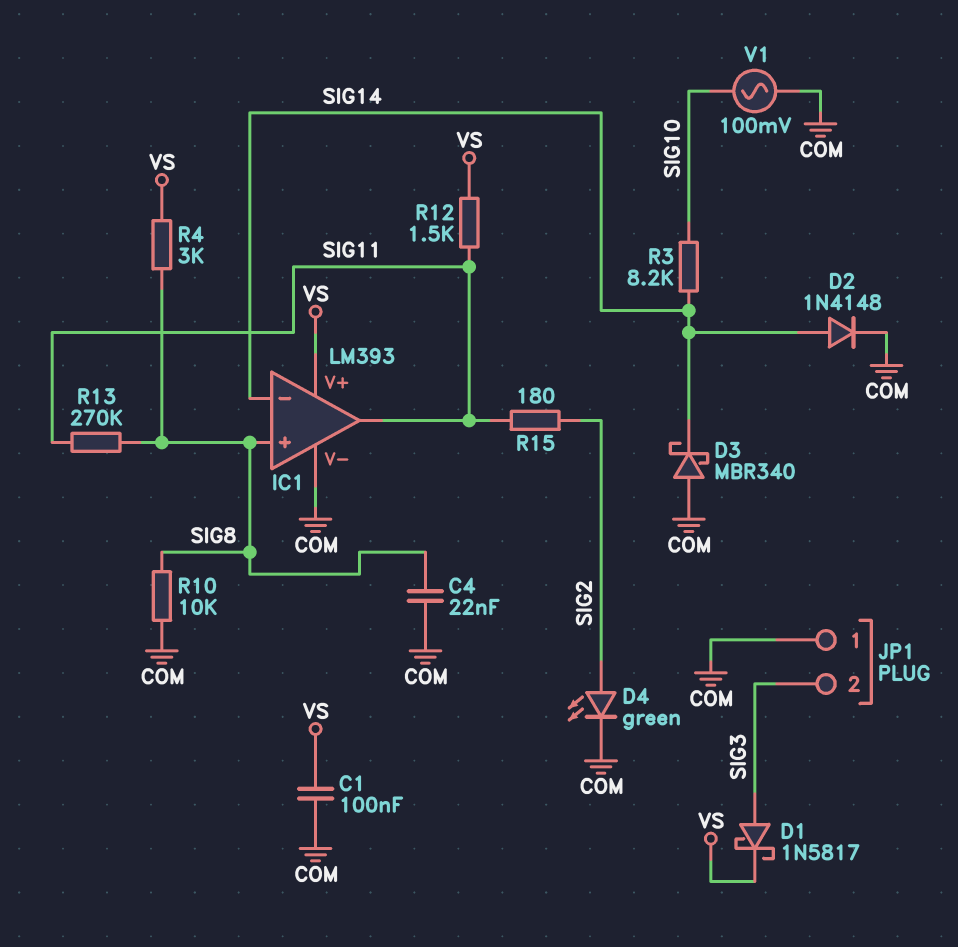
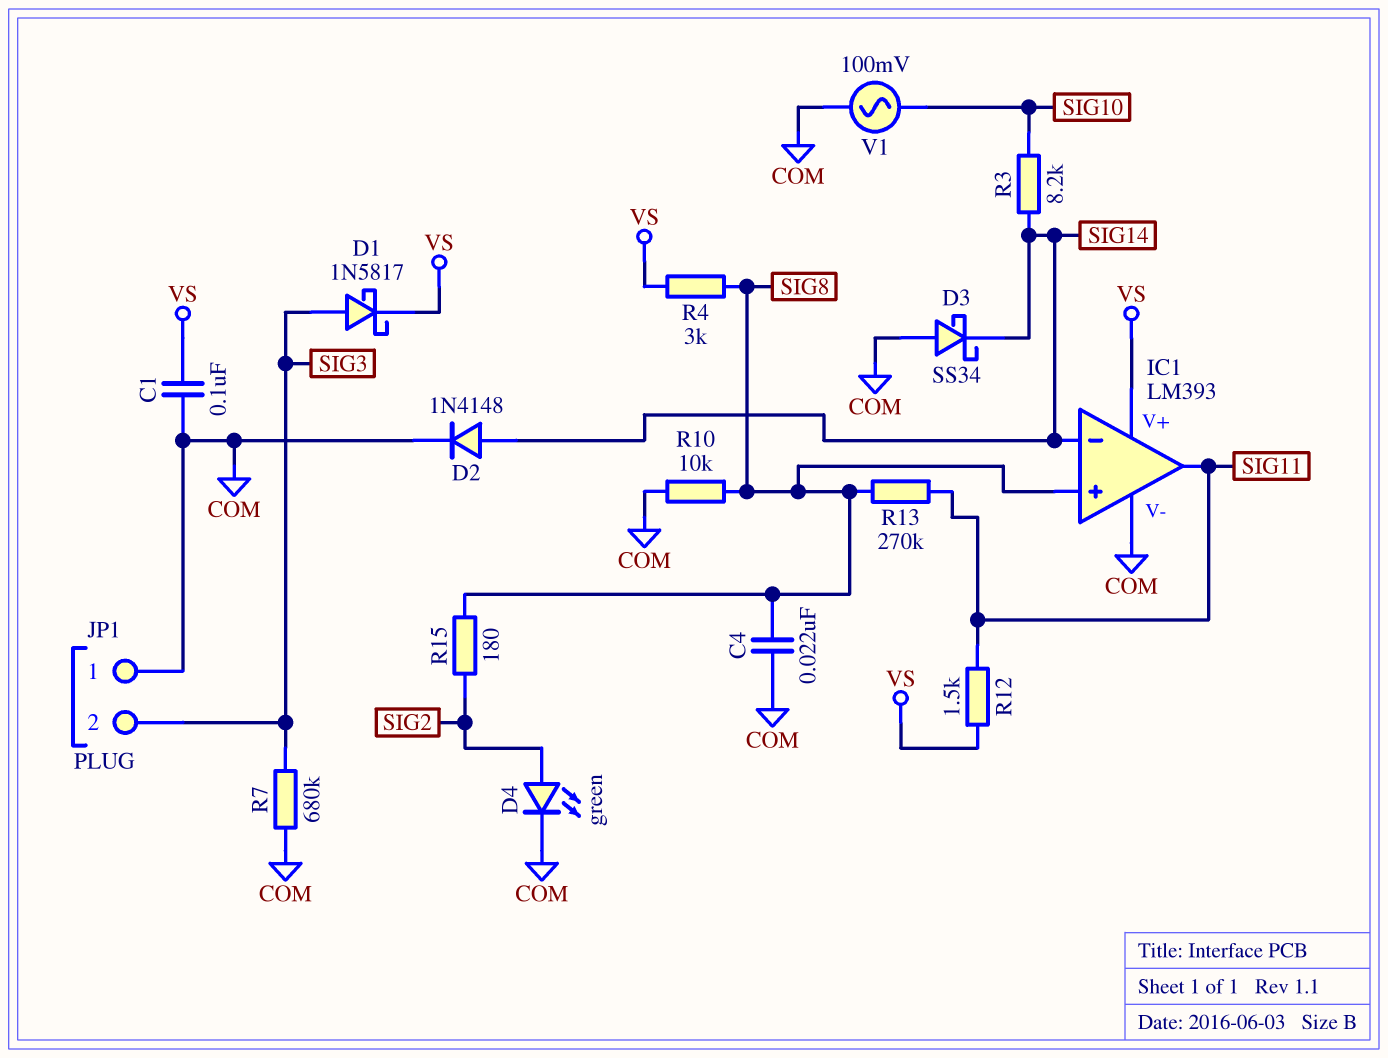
D3: schottky MBR340 (A COM, K SIG14) -> schottky SS34 (A COM, K SIG14)
R7: none -> 680k (COM, SIG3)
R15: 180 (SIG2, SIG11) -> 180 (SIG2, SIG8)

